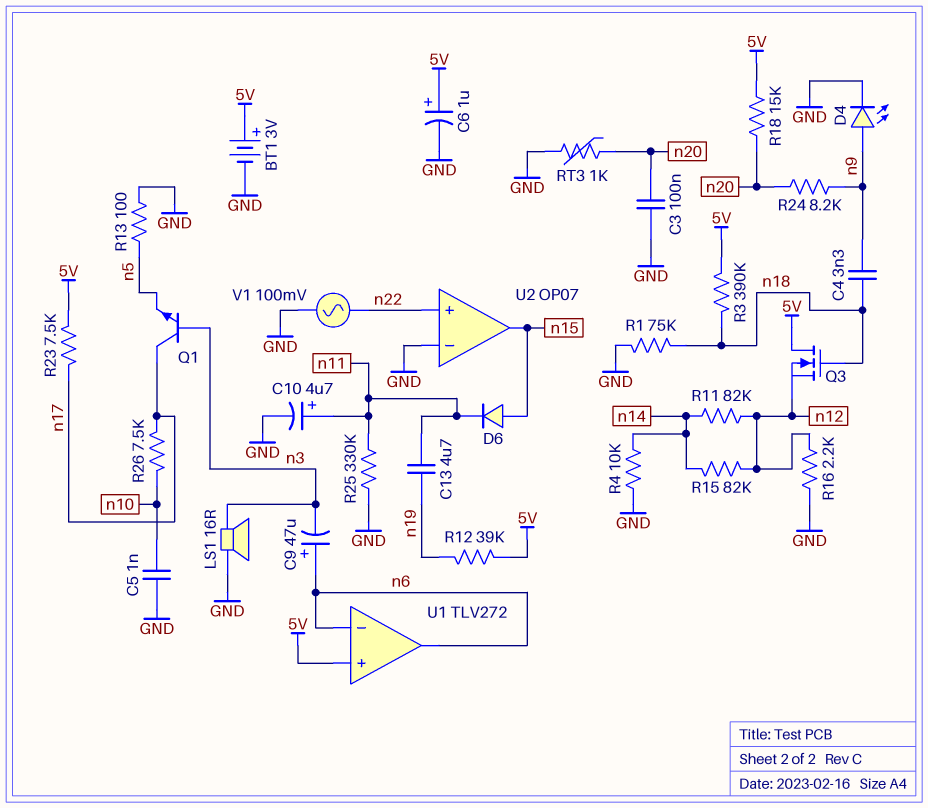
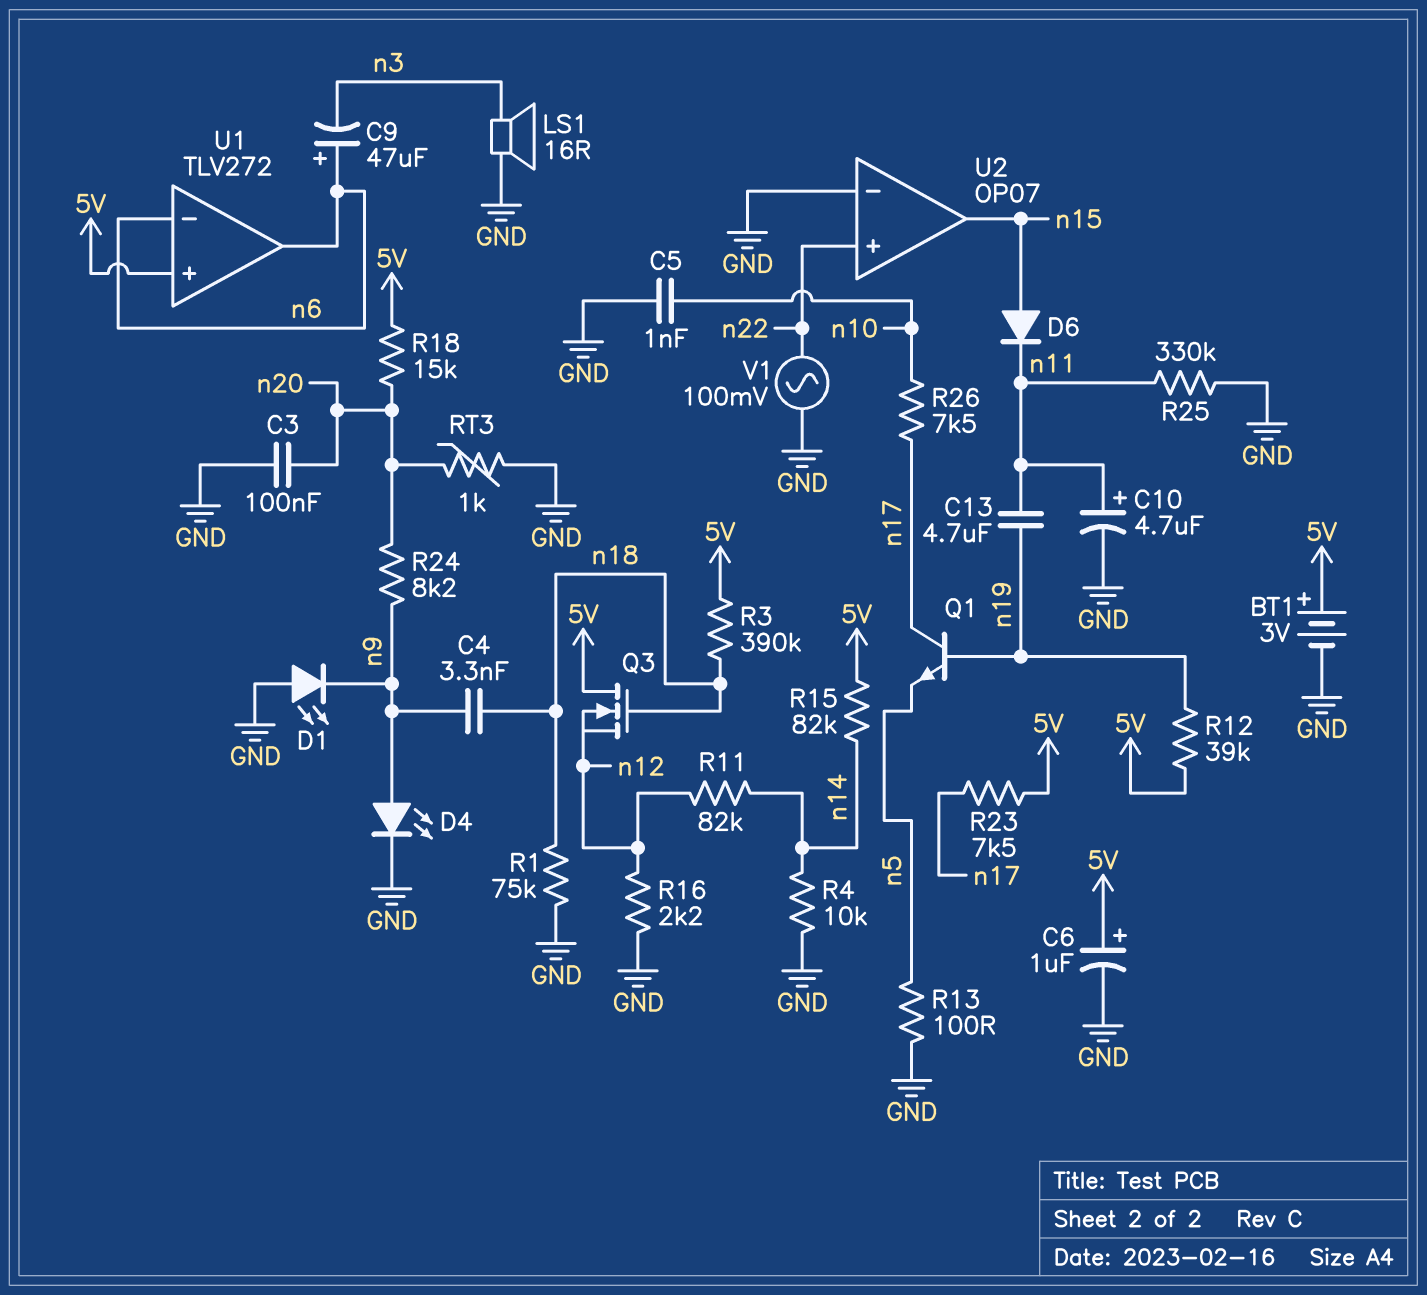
D1: none -> LED (A GND, K n9)
Q1: NPN (B n3, C n17, E n5) -> NPN (B n19, C n17, E n5)
R15: 82k (n12, n14) -> 82k (5V, n14)

